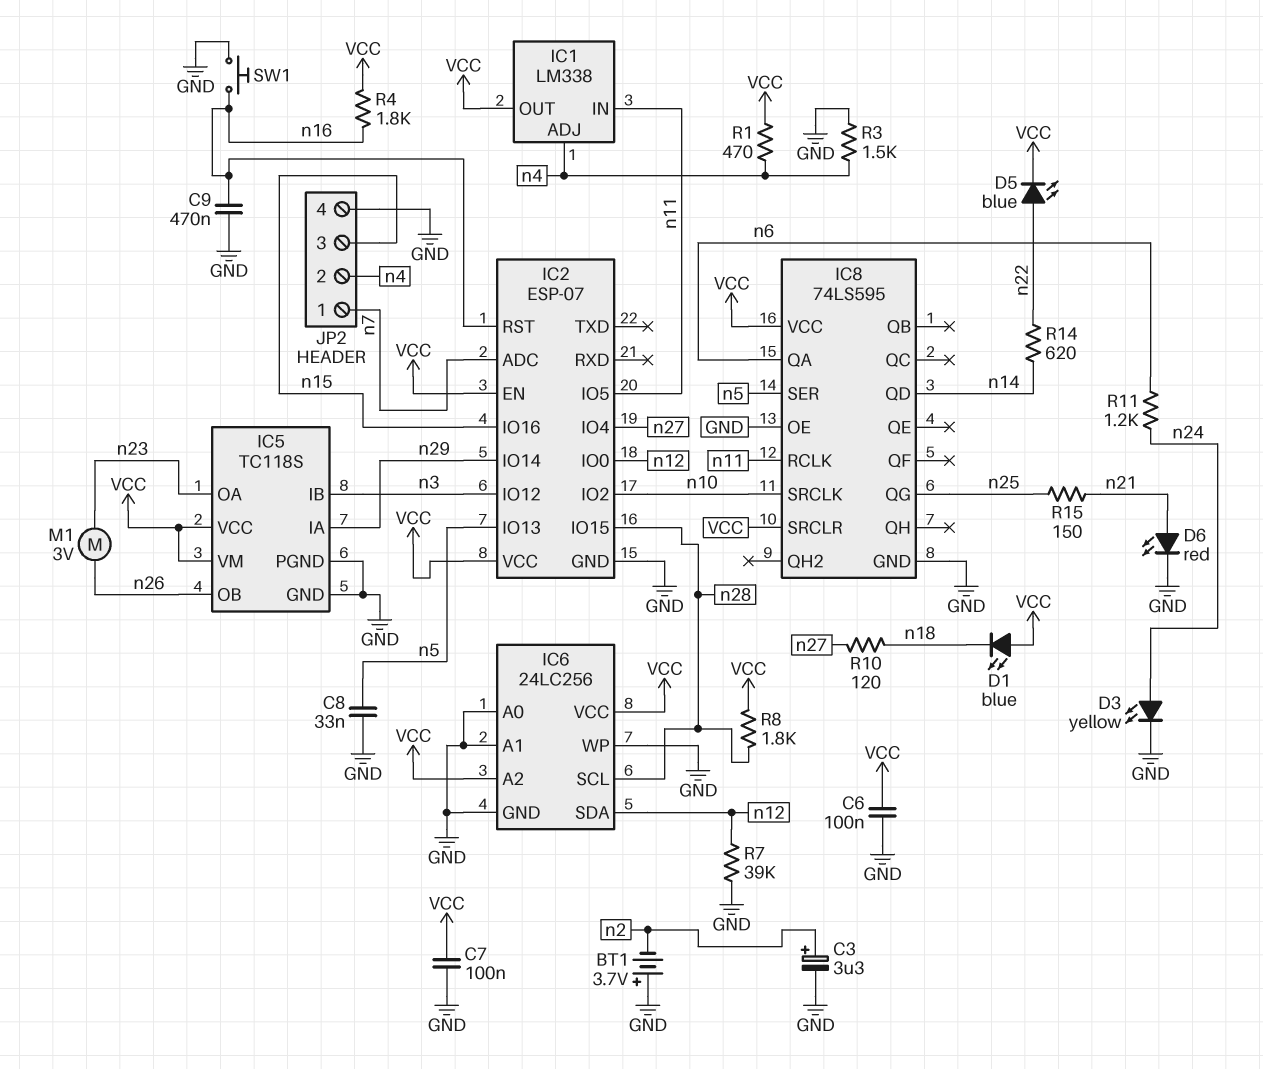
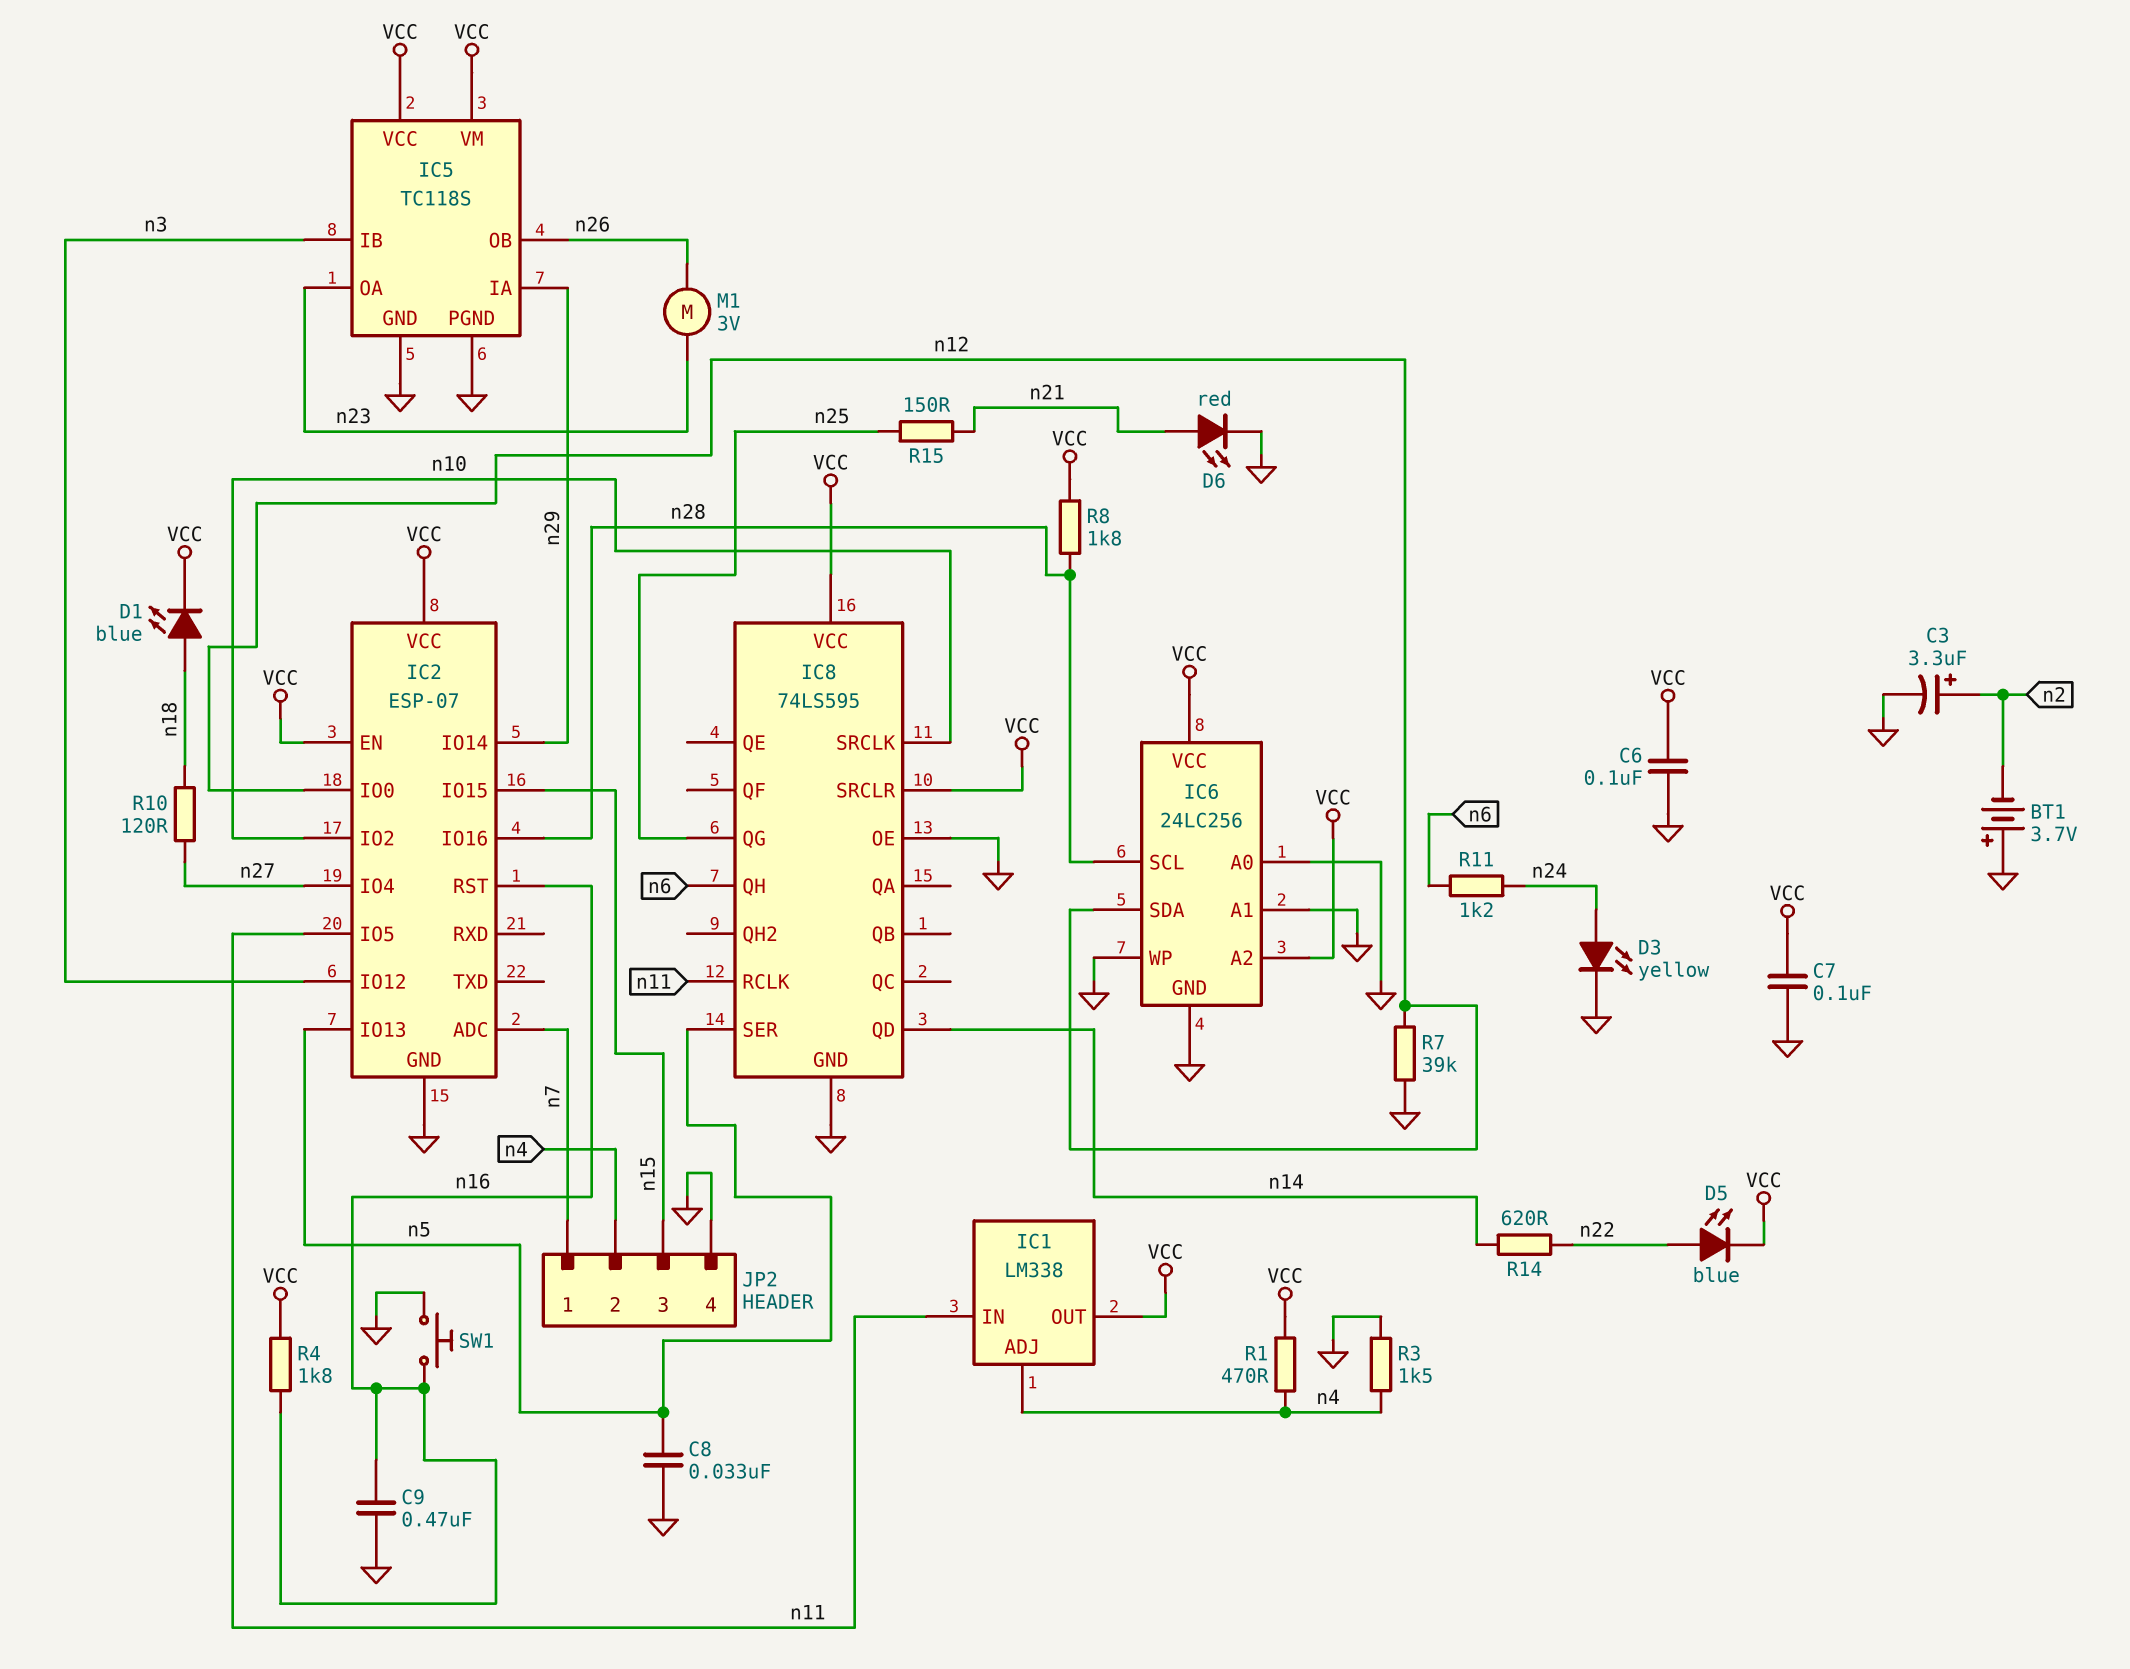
D1: LED blue (A VCC, K n18) -> LED blue (A n18, K VCC)
IC2 pin IO15: n28 -> n15
IC2 pin IO16: n15 -> n28
IC8 pin QA: n6 -> none
IC8 pin QH: none -> n6

